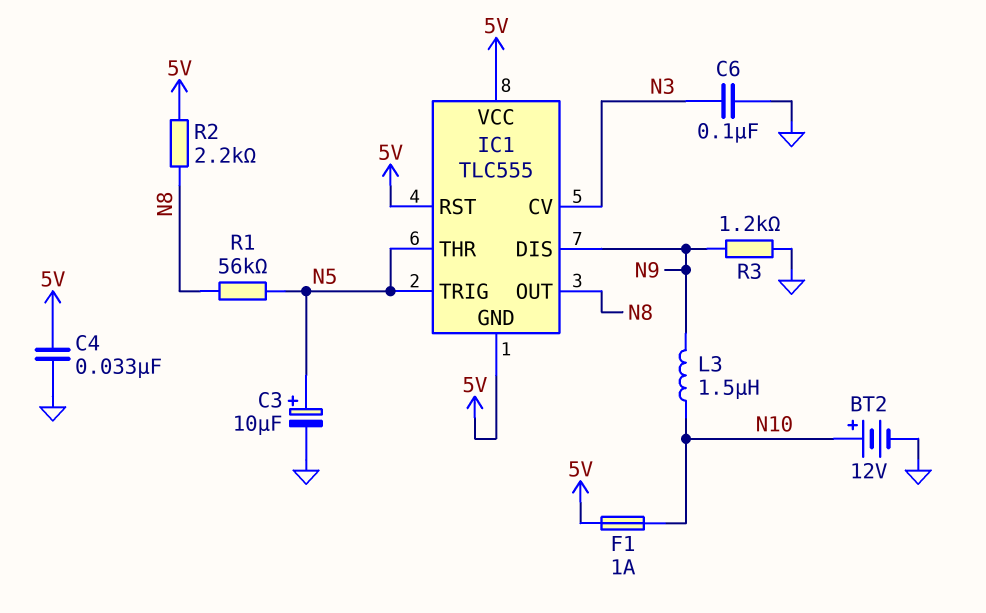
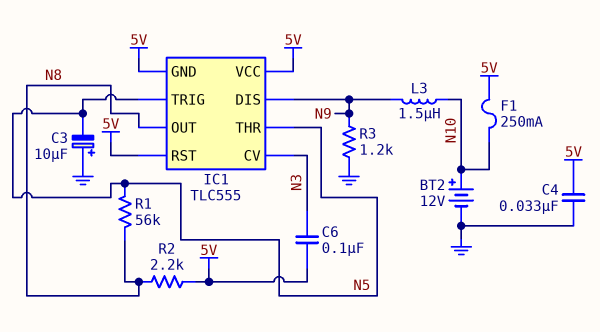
C3: 10uF (plus N5, minus GND) -> 10uF (plus GND, minus N5)
C6: 100nF (GND, N3) -> 100nF (5V, N3)
F1: 1A (5V, N10) -> 250mA (5V, N10)

